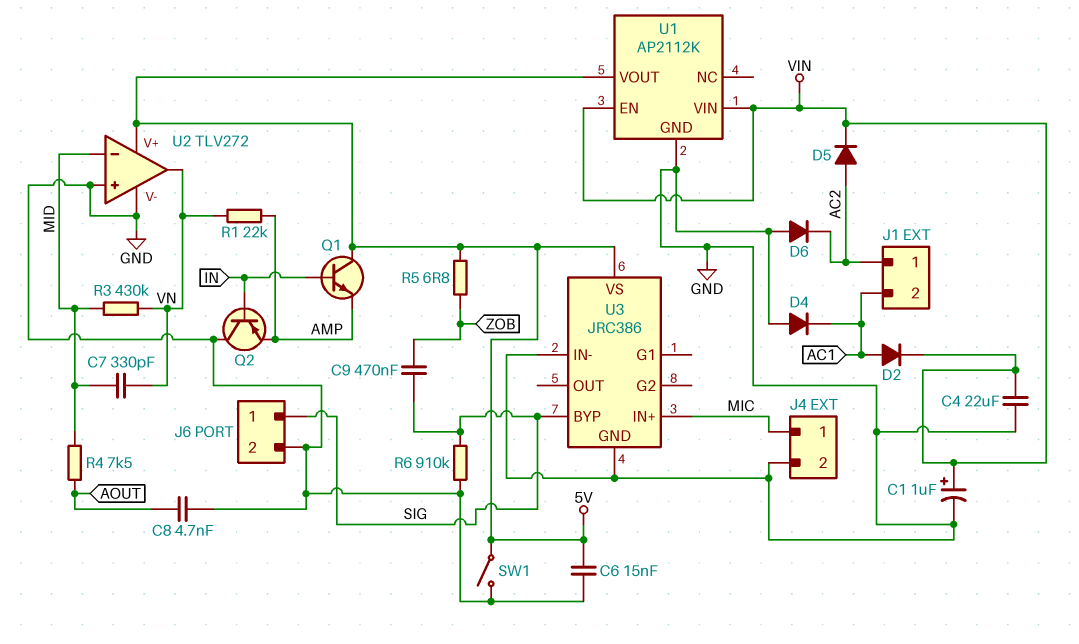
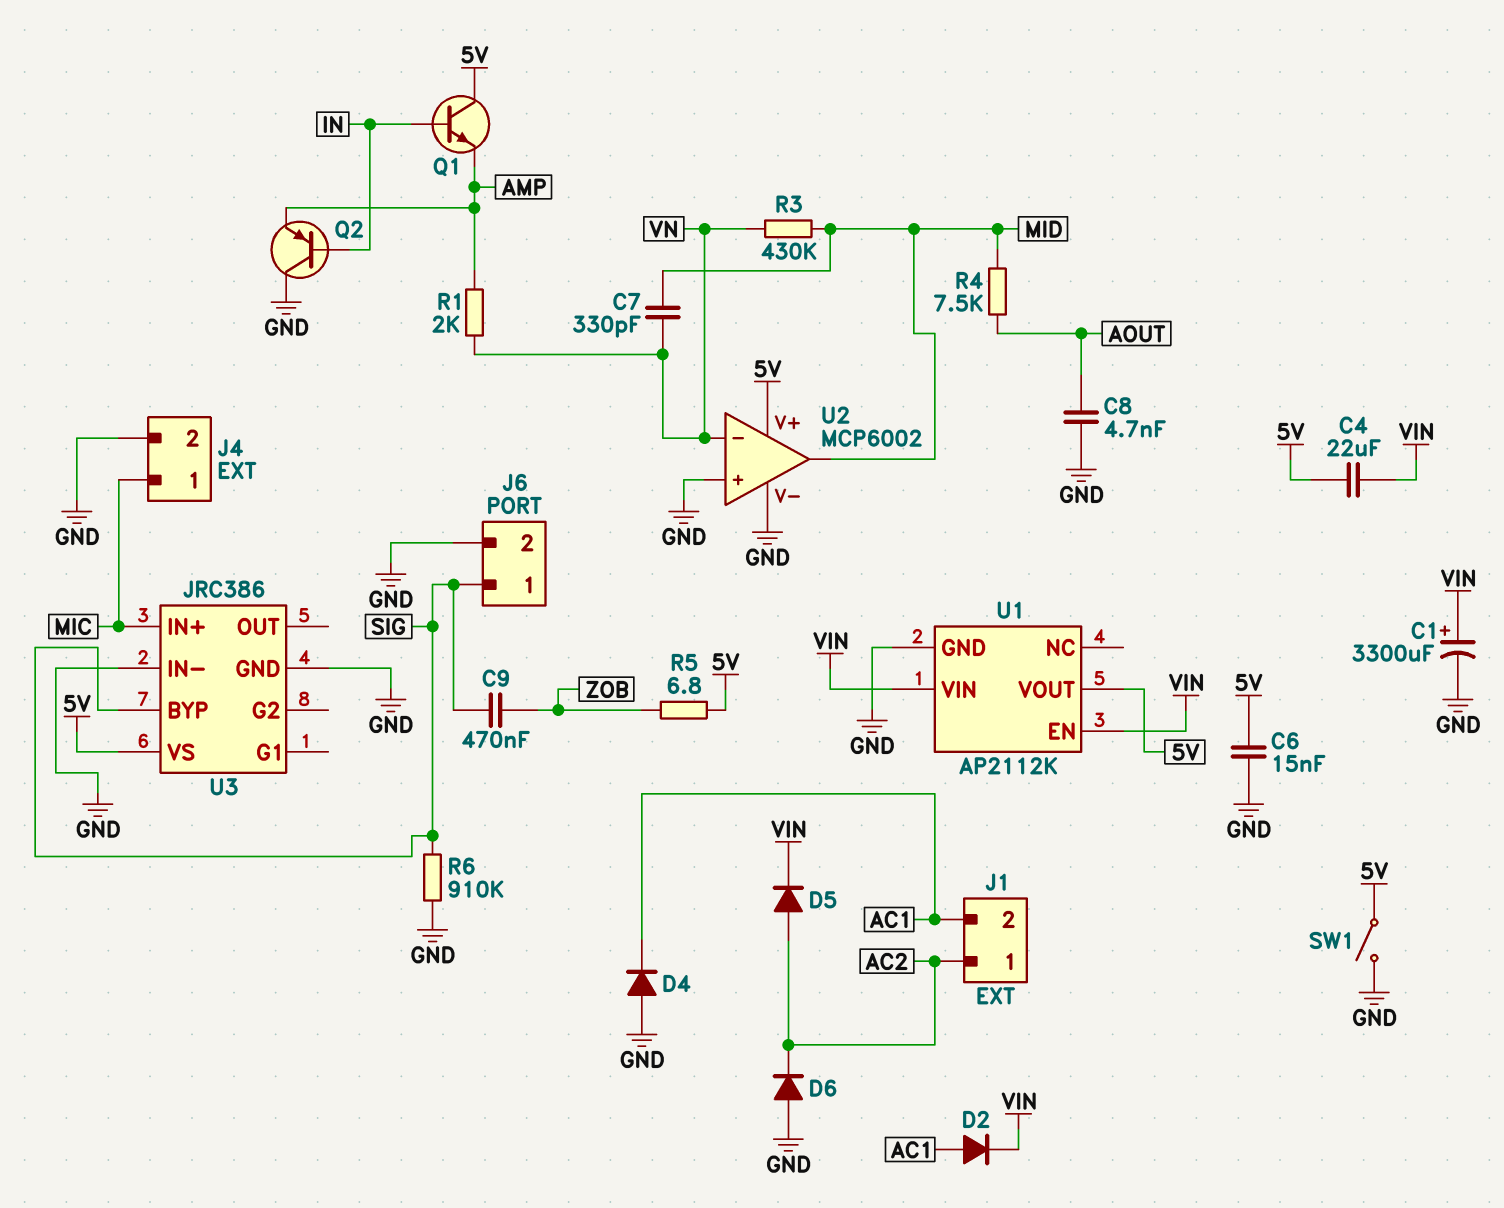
C1: 1uF (plus VIN, minus GND) -> 3300uF (plus VIN, minus GND)
C4: 22uF (GND, VIN) -> 22uF (5V, VIN)
R1: 22k (AMP, VN) -> 2k (AMP, VN)
U2: TLV272 -> MCP6002
U2 pin in-: MID -> VN
U2 pin out: VN -> MID

